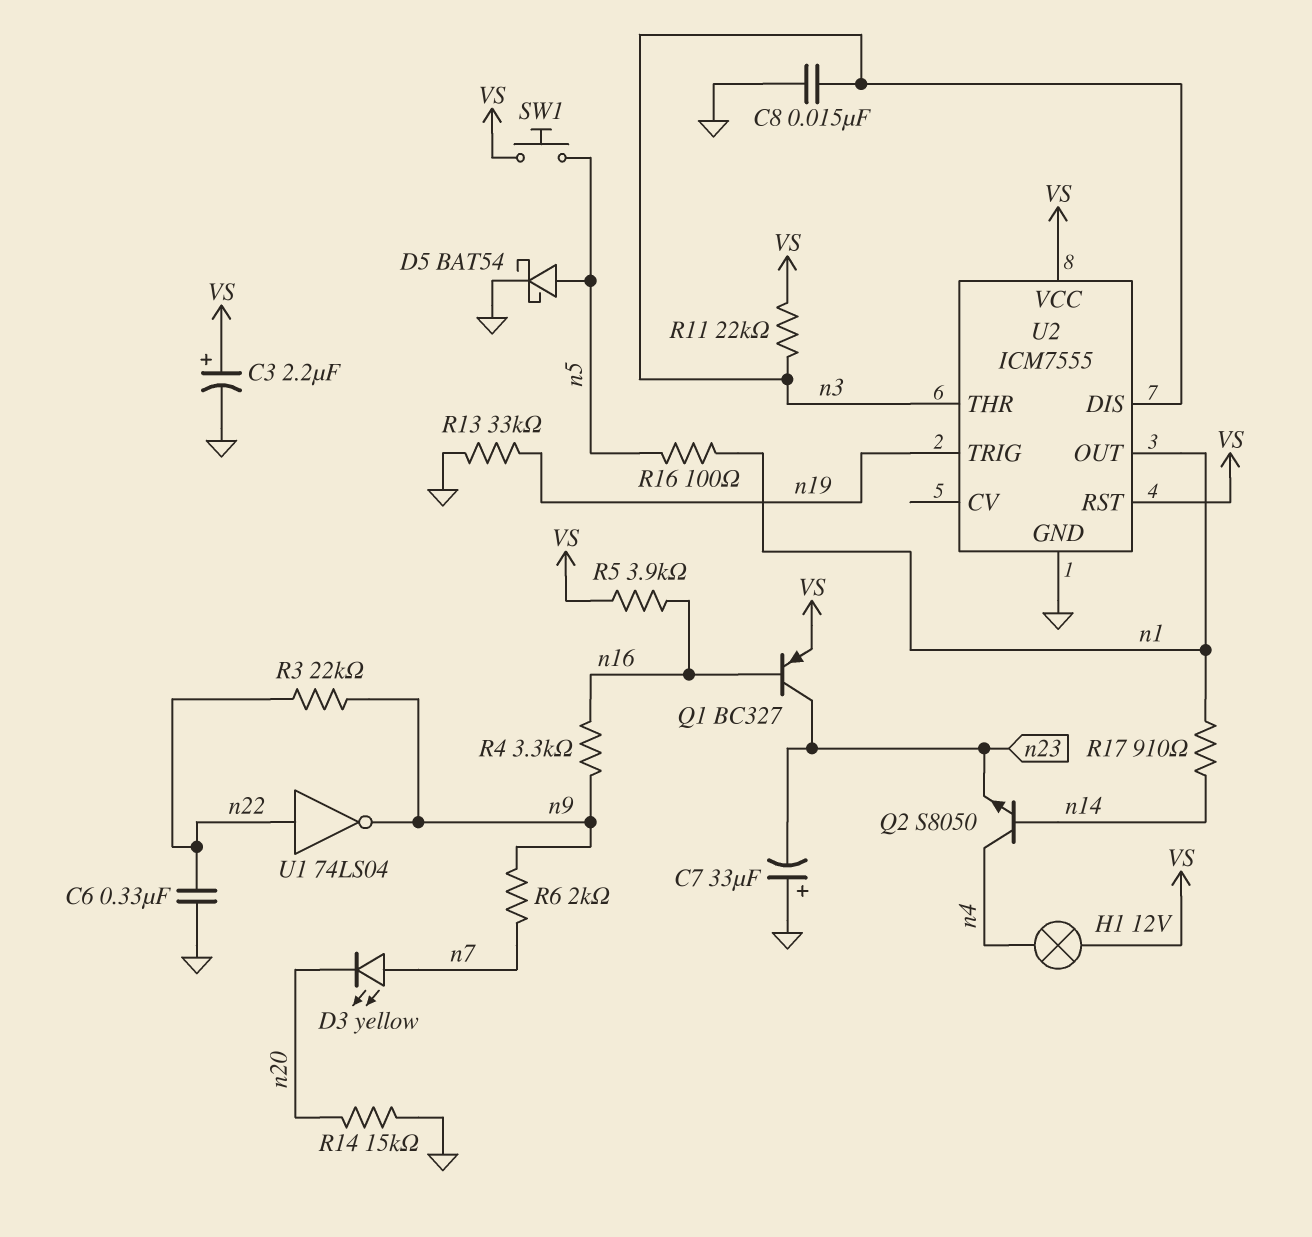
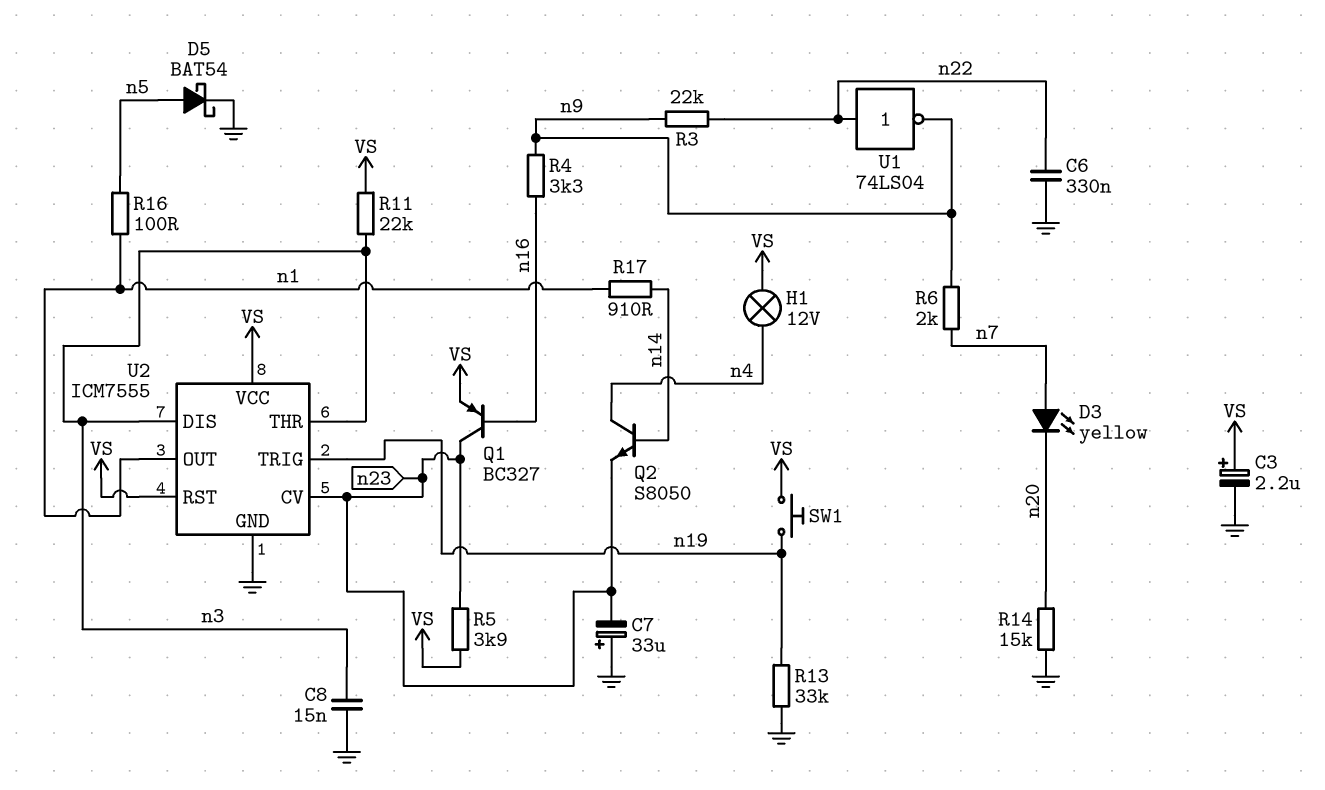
R5: 3.9k (VS, n16) -> 3.9k (VS, n23)
SW1: button (VS, n5) -> button (VS, n19)
U2 pin CV: none -> n23

